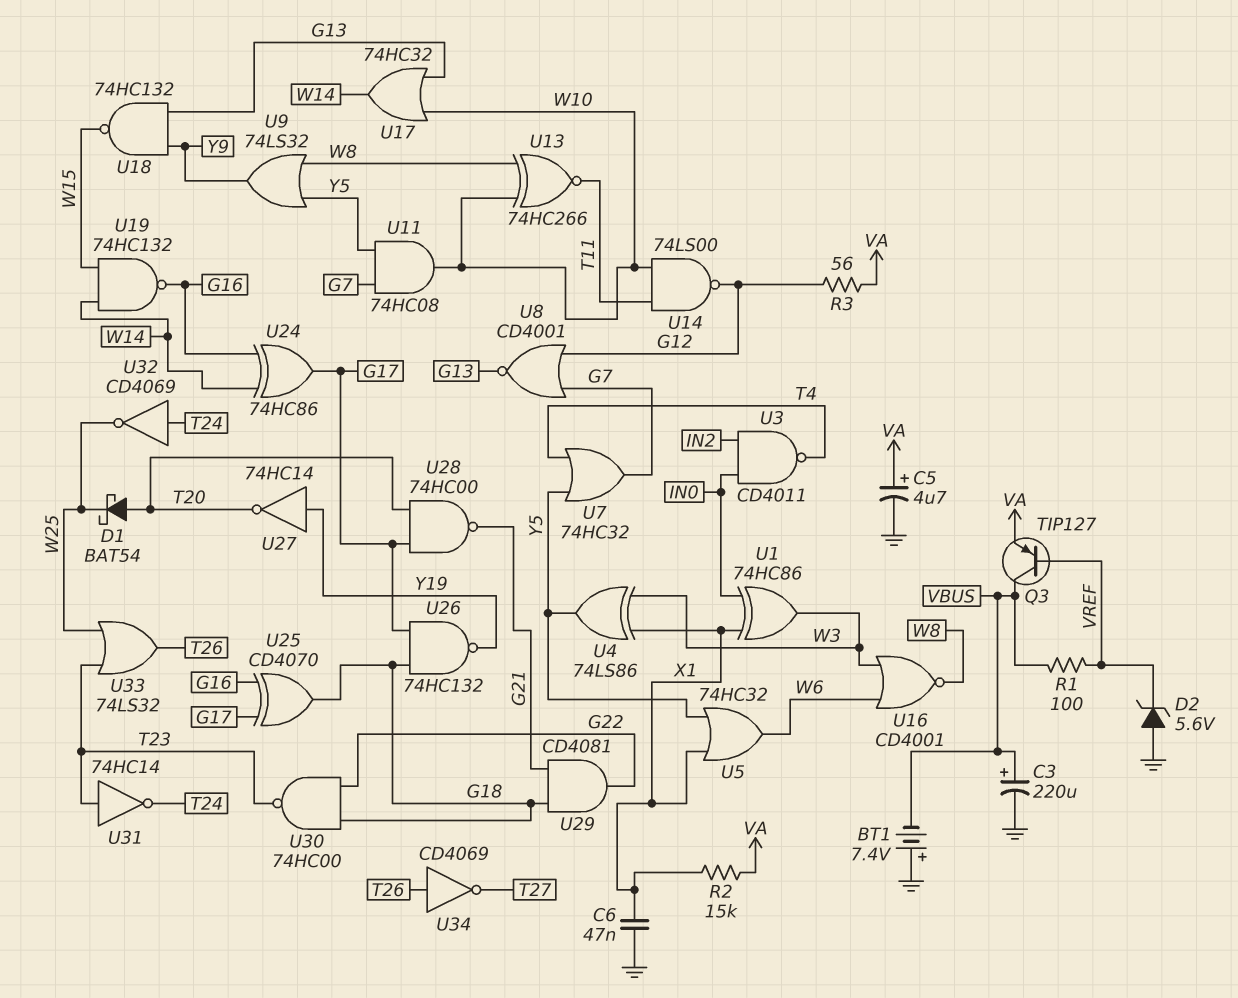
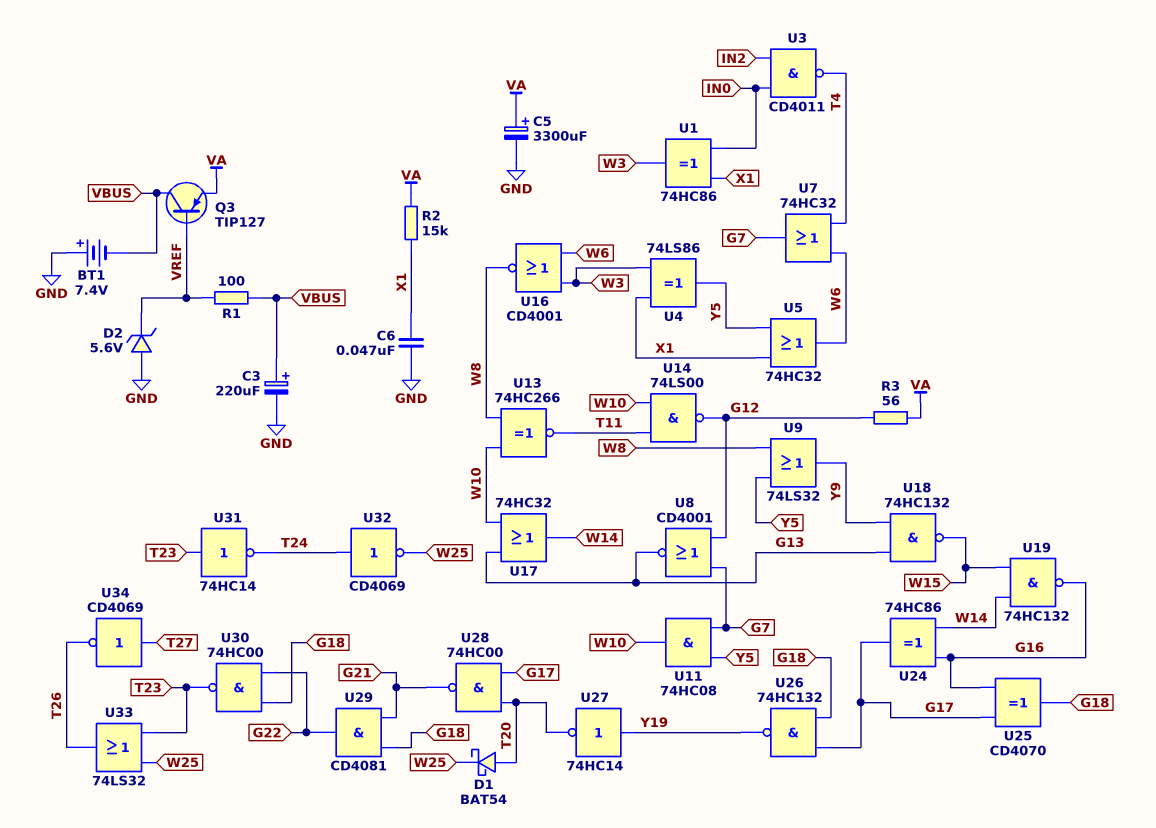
C5: 4.7uF (plus VA, minus GND) -> 3300uF (plus VA, minus GND)
U7: OR 74HC32 (in T4, in Y5, out G7) -> OR 74HC32 (in T4, in W6, out G7)
U34: NOT CD4069 (in T26, out T27) -> NOT CD4069 (in T27, out T26)

